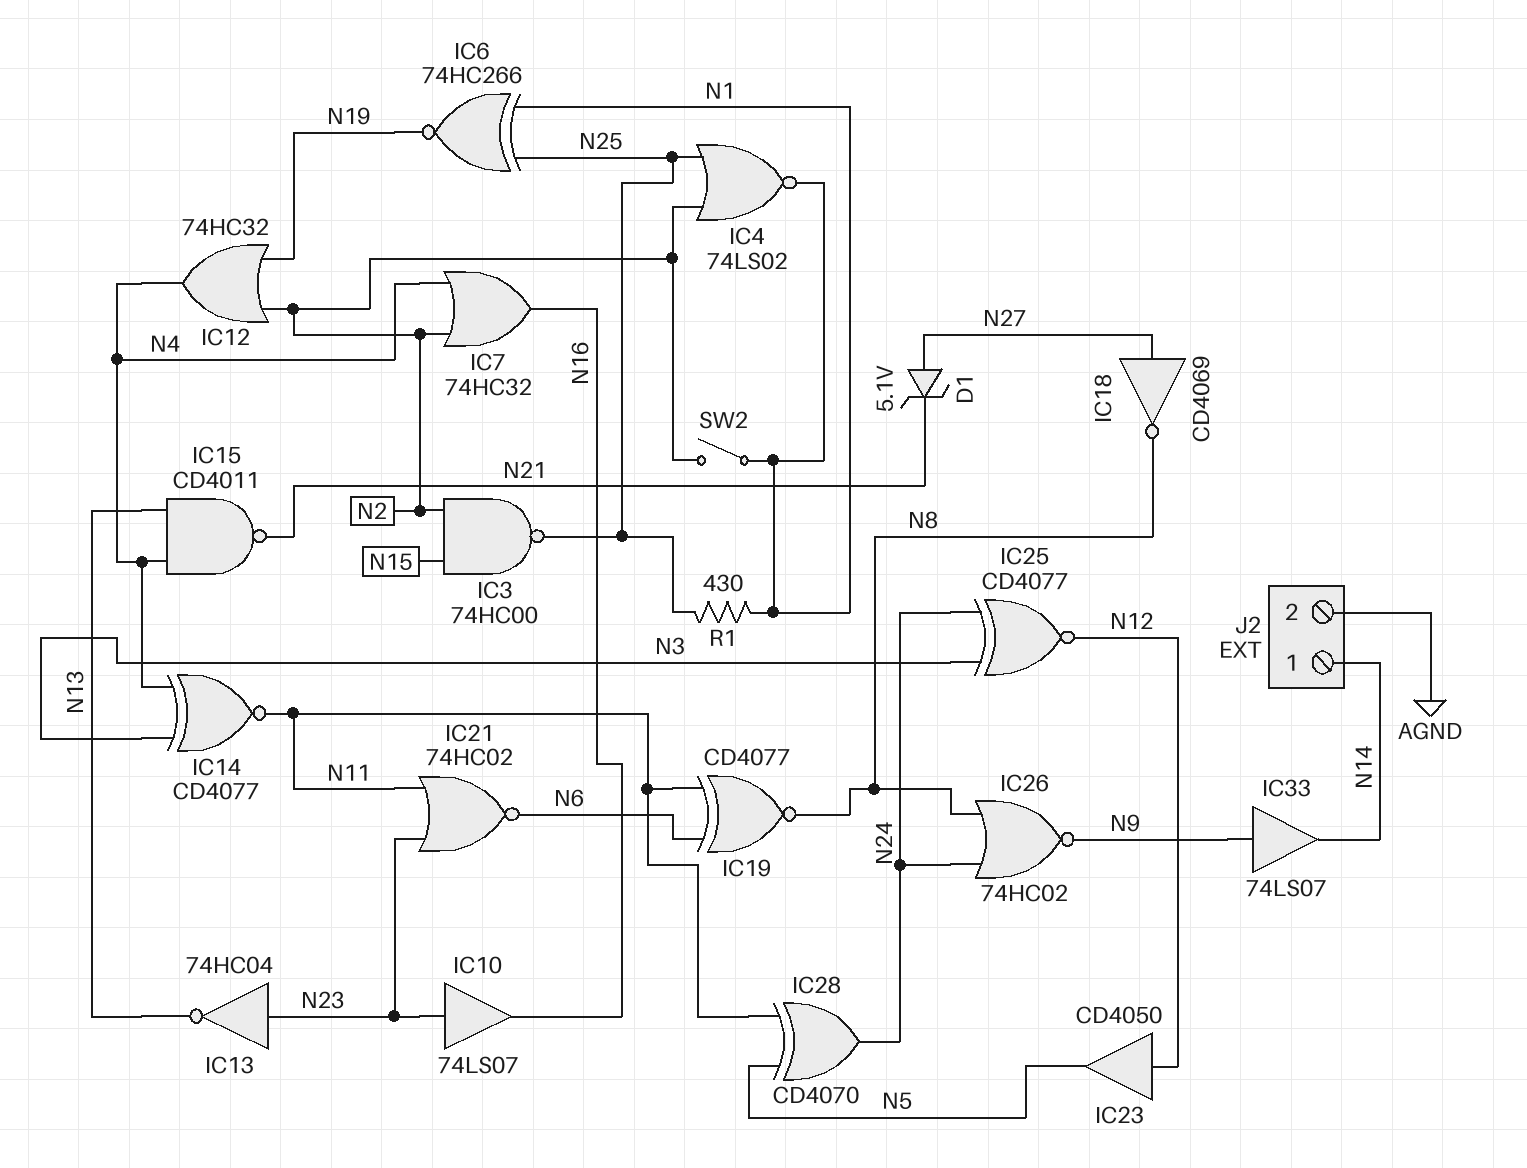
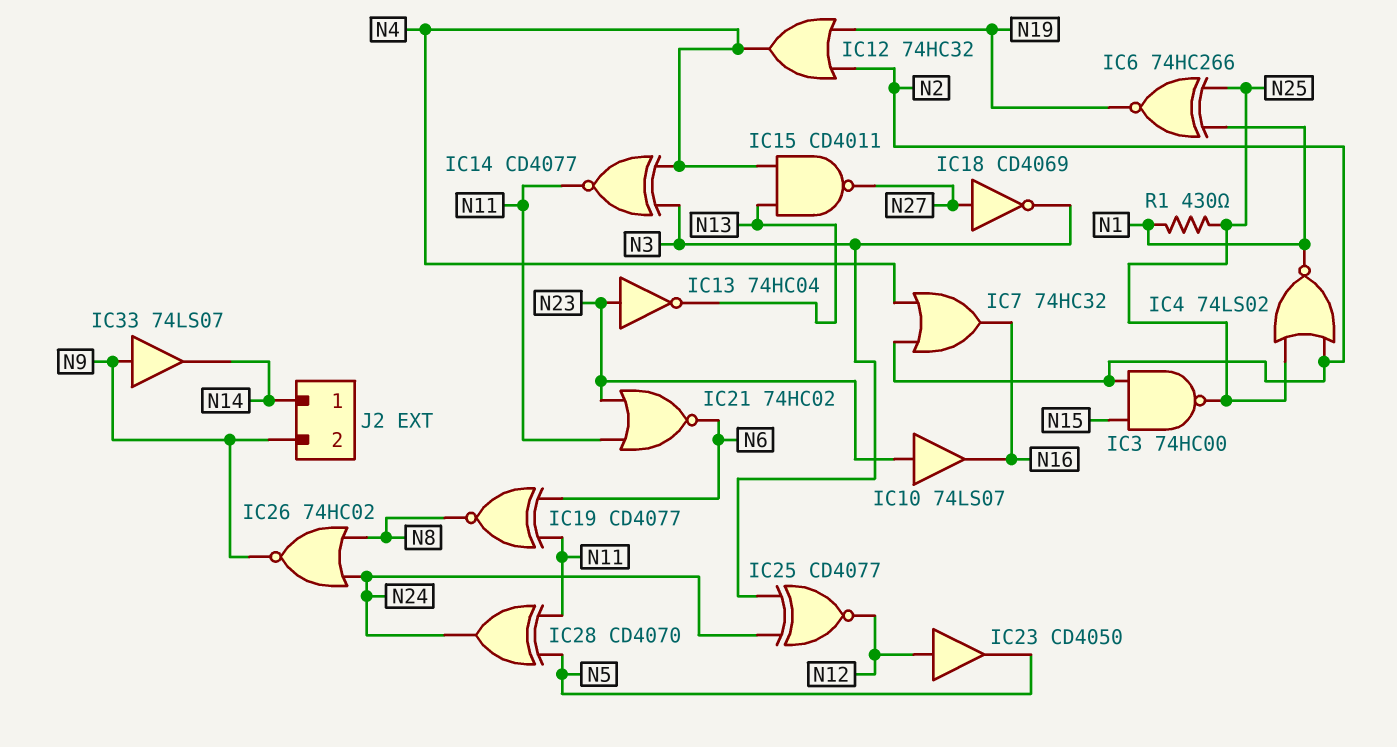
D1: zener 5.1V (A N27, K N21) -> none
IC15: NAND CD4011 (in N4, in N13, out N21) -> NAND CD4011 (in N4, in N13, out N27)
IC18: NOT CD4069 (in N27, out N8) -> NOT CD4069 (in N27, out N3)
J2 pin 2: AGND -> N9
SW2: switch (N1, N2) -> none

